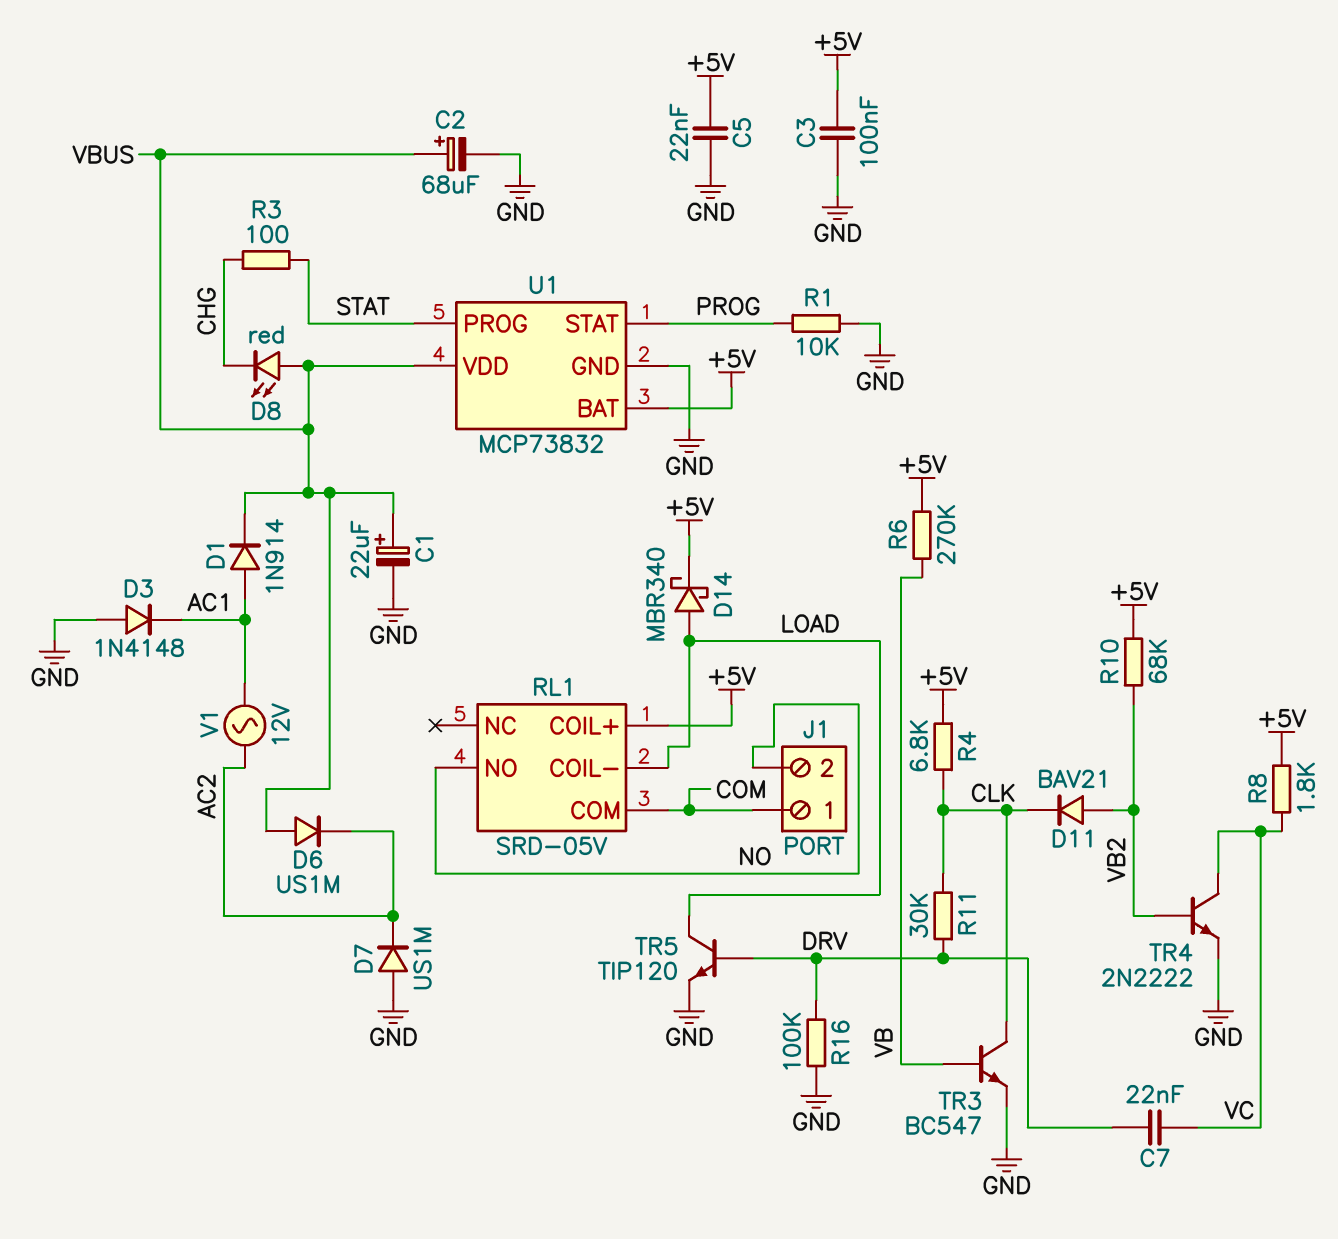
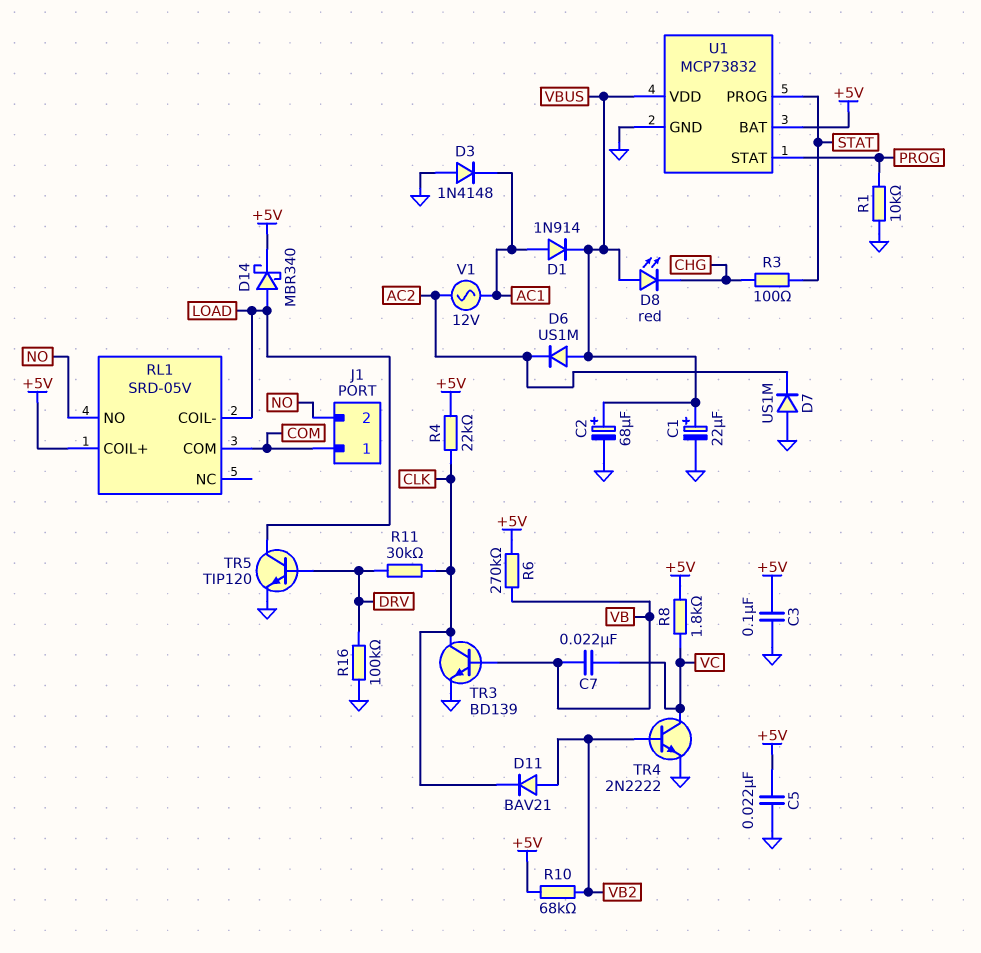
C7: 22nF (DRV, VC) -> 22nF (VB, VC)
R4: 6.8k (+5V, CLK) -> 22k (+5V, CLK)
TR3: NPN BC547 (B VB, C CLK, E GND) -> NPN BD139 (B VB, C CLK, E GND)

